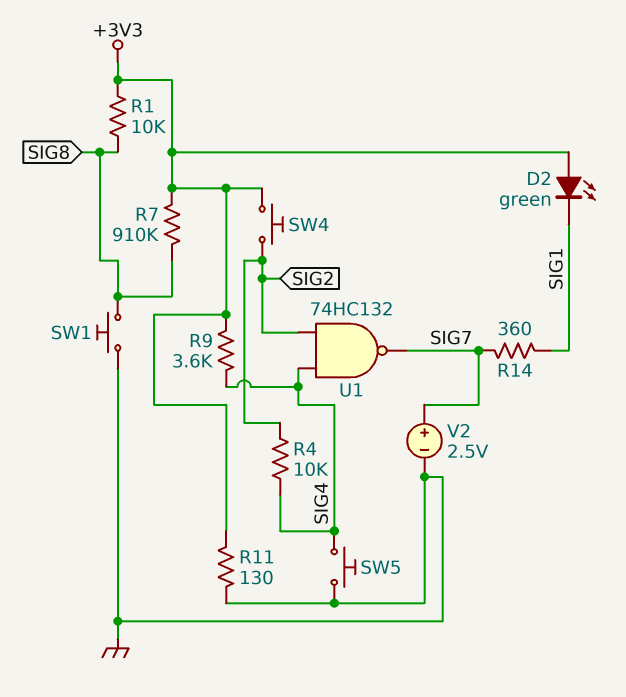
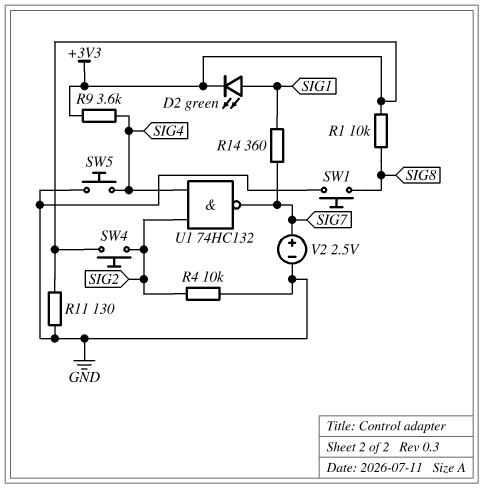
D2: LED green (A +3V3, K SIG1) -> LED green (A SIG1, K +3V3)
R4: 10k (SIG2, SIG4) -> 10k (GND, SIG2)
R7: 910k (+3V3, SIG8) -> none

